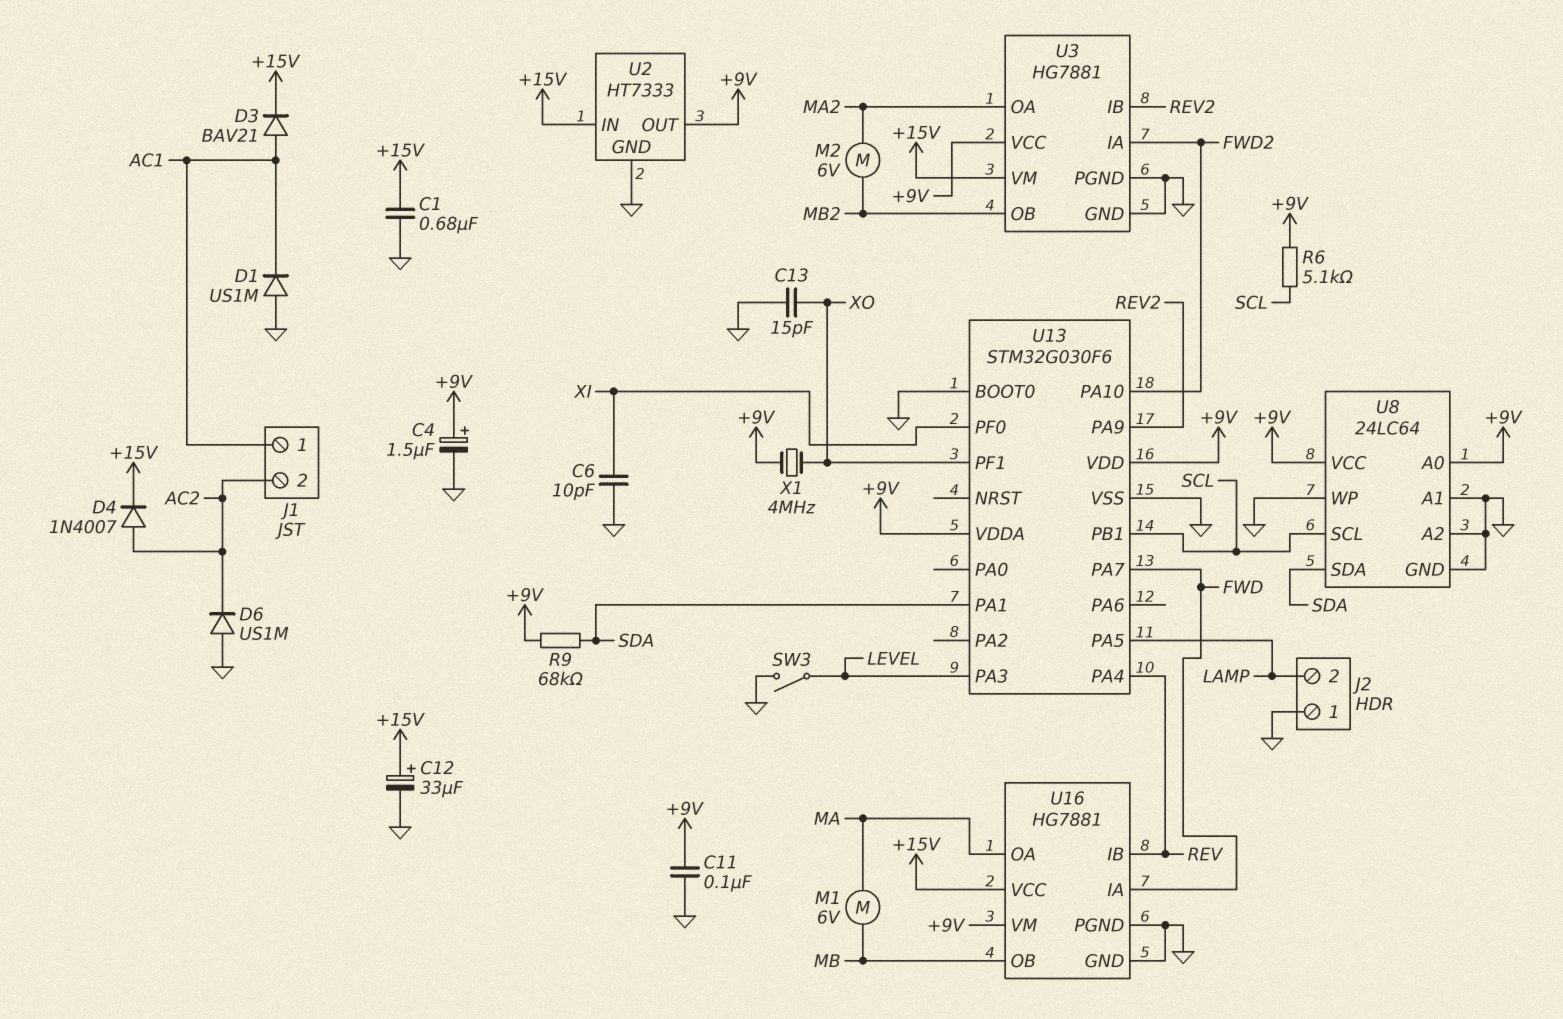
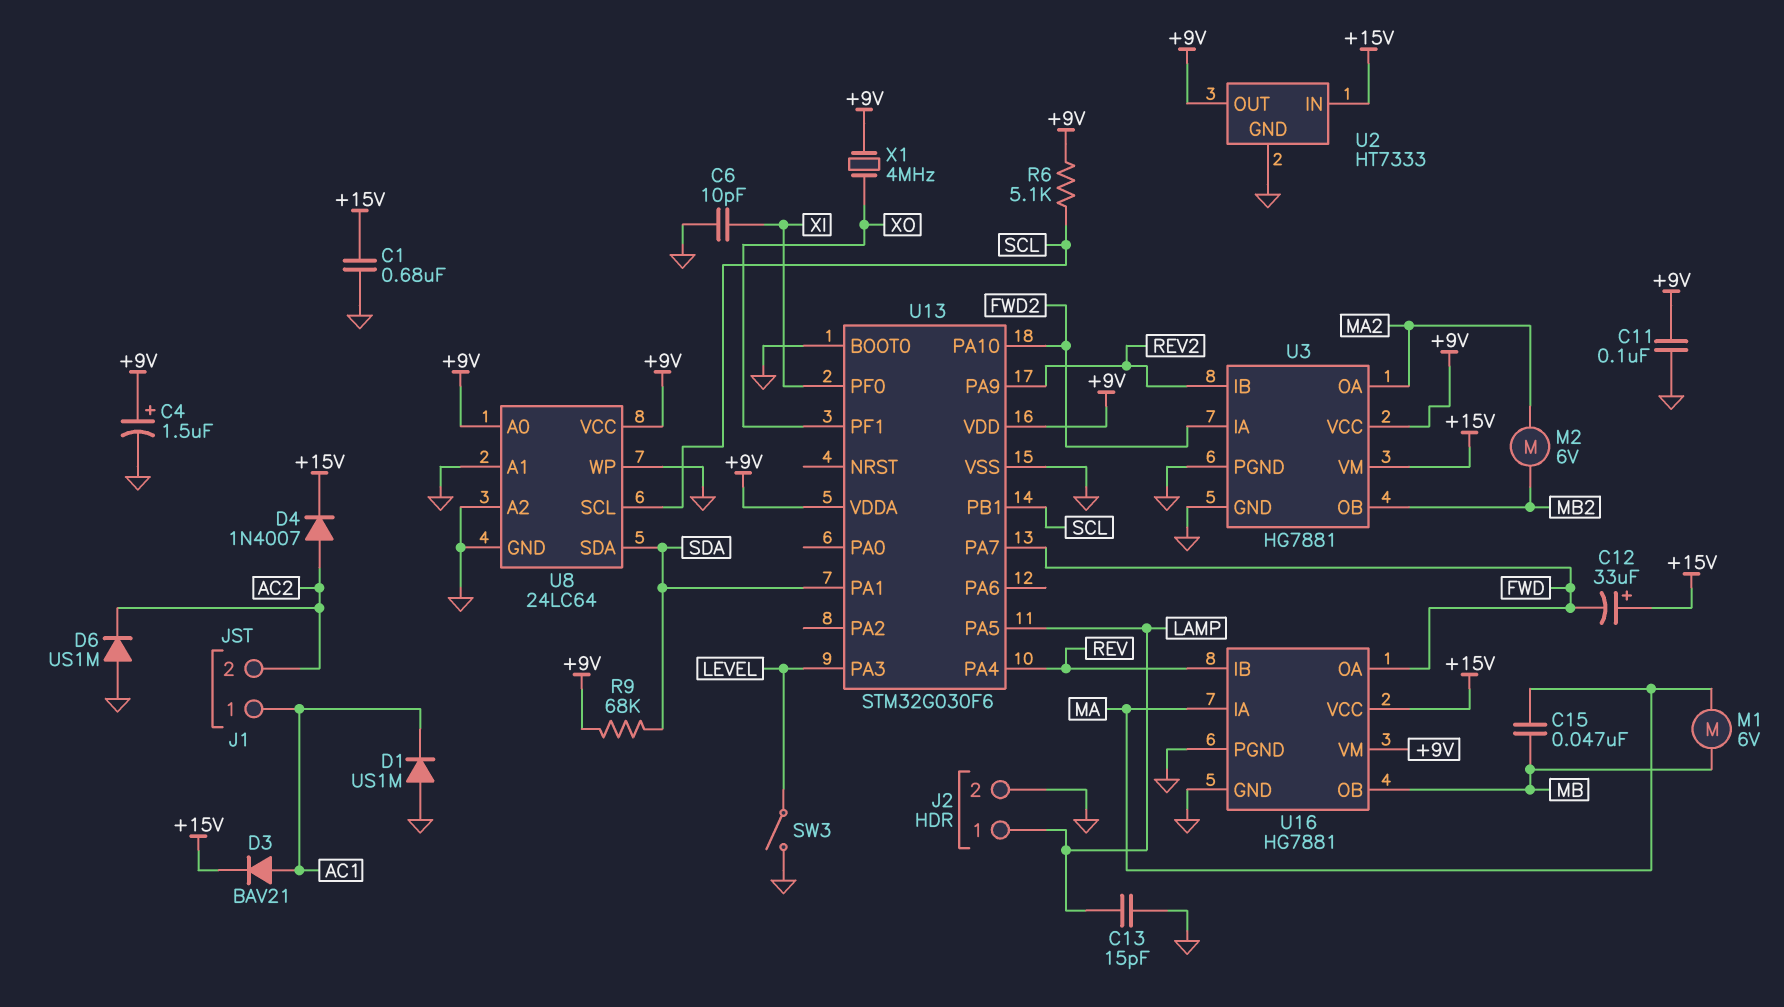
C12: 33uF (plus +15V, minus GND) -> 33uF (plus +15V, minus FWD)
C13: 15pF (GND, XO) -> 15pF (GND, LAMP)
C15: none -> 47nF (MA, MB)
J2 pin 1: GND -> LAMP
J2 pin 2: LAMP -> GND
U16 pin IA: FWD -> MA
U16 pin OA: MA -> FWD

